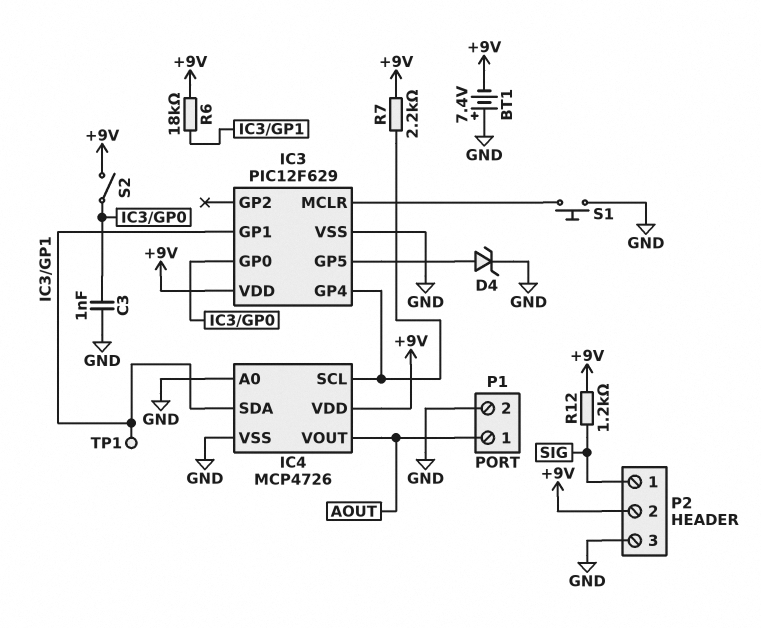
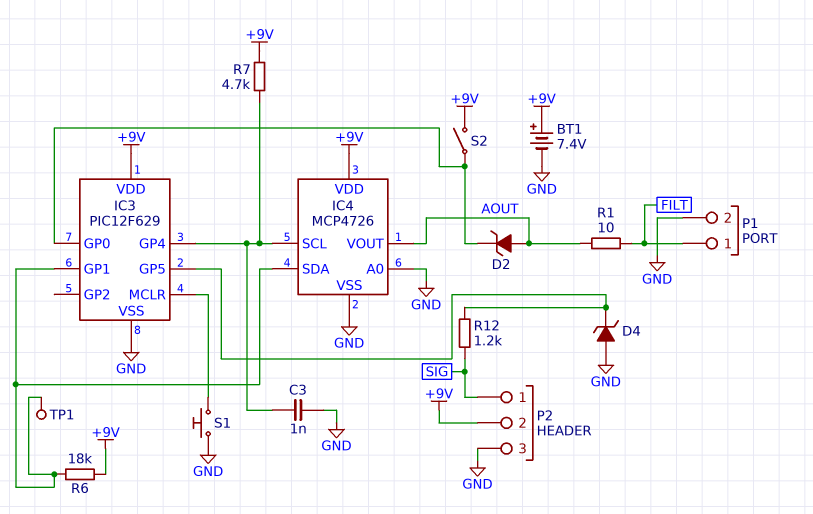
BT1: 7.4V (plus GND, minus +9V) -> 7.4V (plus +9V, minus GND)
C3: 1nF (GND, IC3/GP0) -> 1nF (GND, IC3/GP4)
D2: none -> zener (A AOUT, K IC3/GP0)
D4: zener (A IC3/GP5, K GND) -> zener (A GND, K IC3/GP5)
P1 pin 1: AOUT -> FILT
R1: none -> 10 (AOUT, FILT)
R7: 2.2k (+9V, IC3/GP4) -> 4.7k (+9V, IC3/GP4)
R12: 1.2k (+9V, SIG) -> 1.2k (IC3/GP5, SIG)

